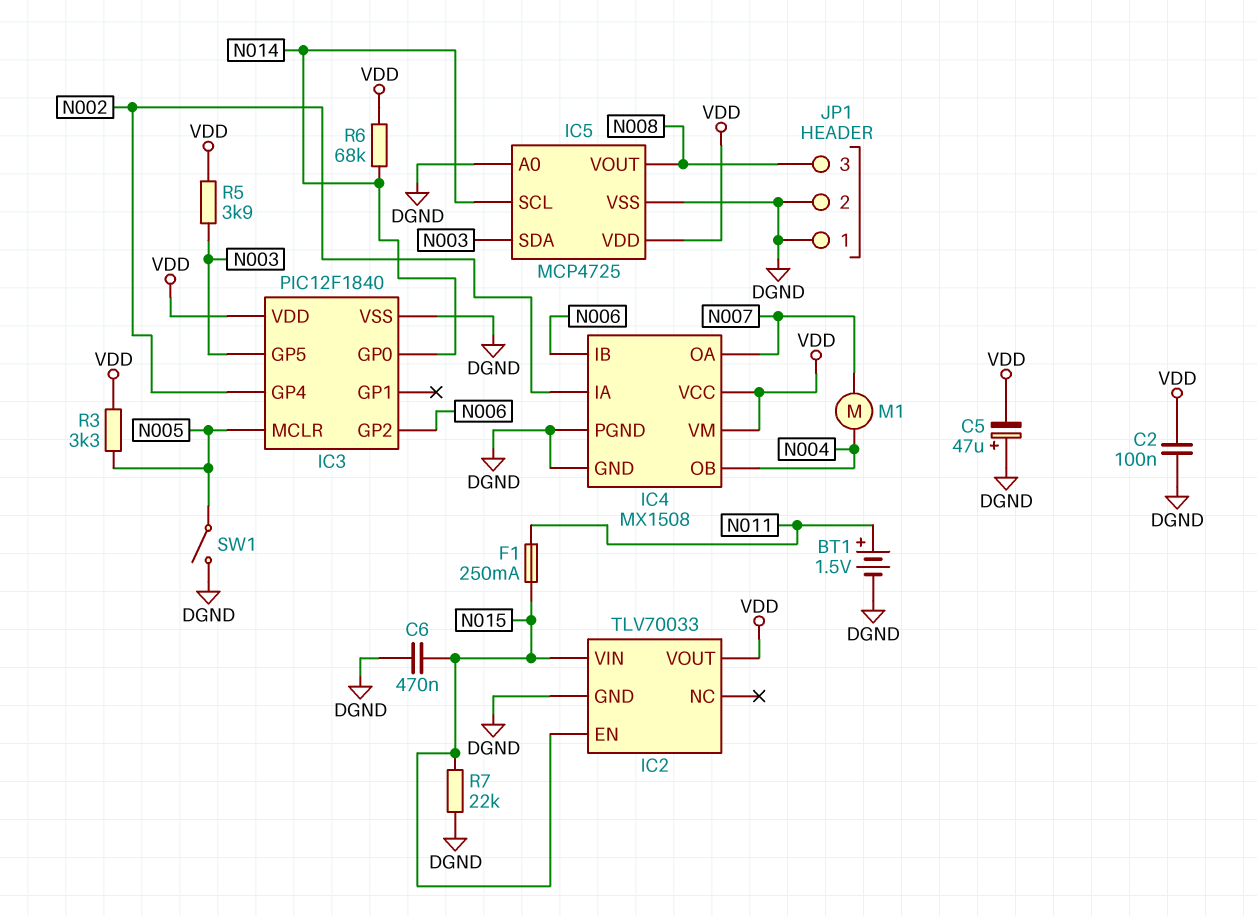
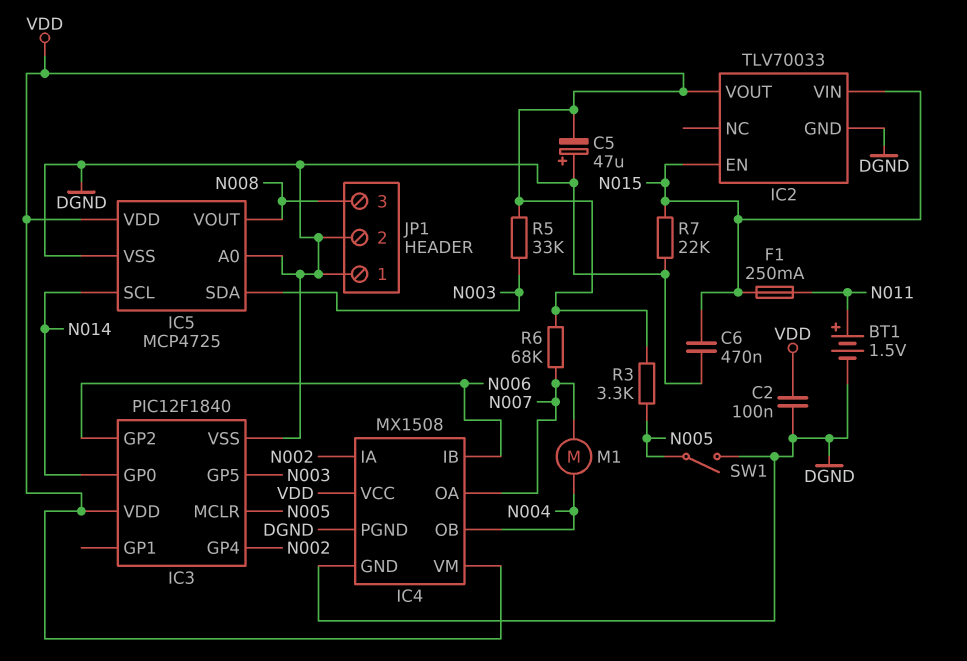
R5: 3.9k (N003, VDD) -> 33k (N003, VDD)
R6: 68k (N014, VDD) -> 68k (N007, VDD)

